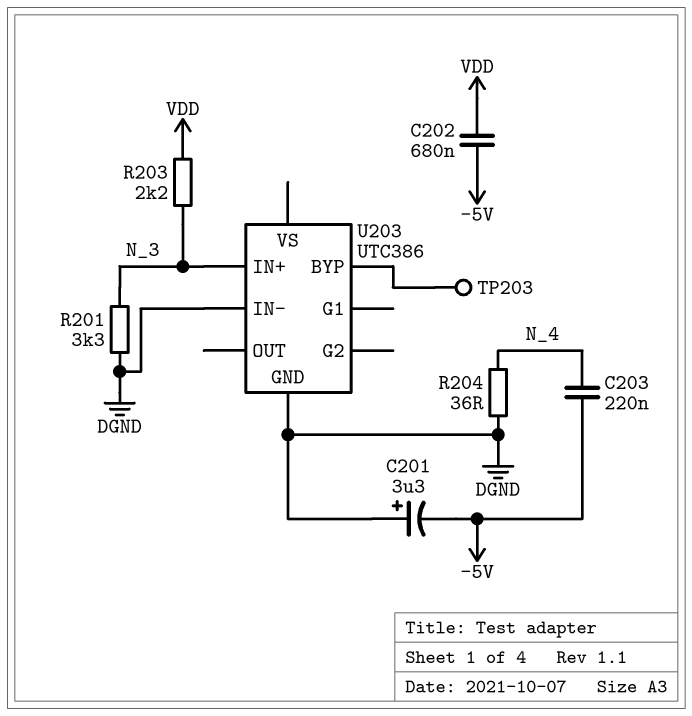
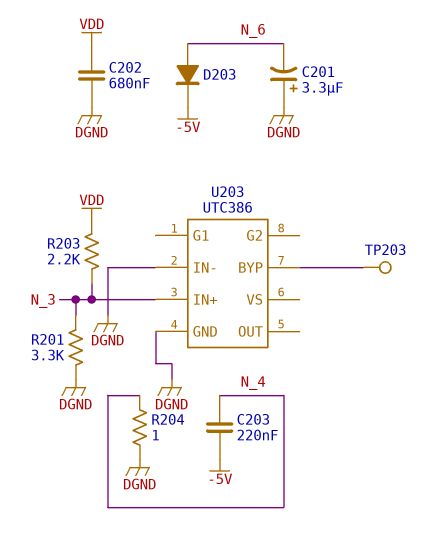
C201: 3.3uF (plus DGND, minus -5V) -> 3.3uF (plus DGND, minus N_6)
C202: 680nF (-5V, VDD) -> 680nF (DGND, VDD)
D203: none -> diode (A N_6, K -5V)
R204: 36 (DGND, N_4) -> 1 (DGND, N_4)

